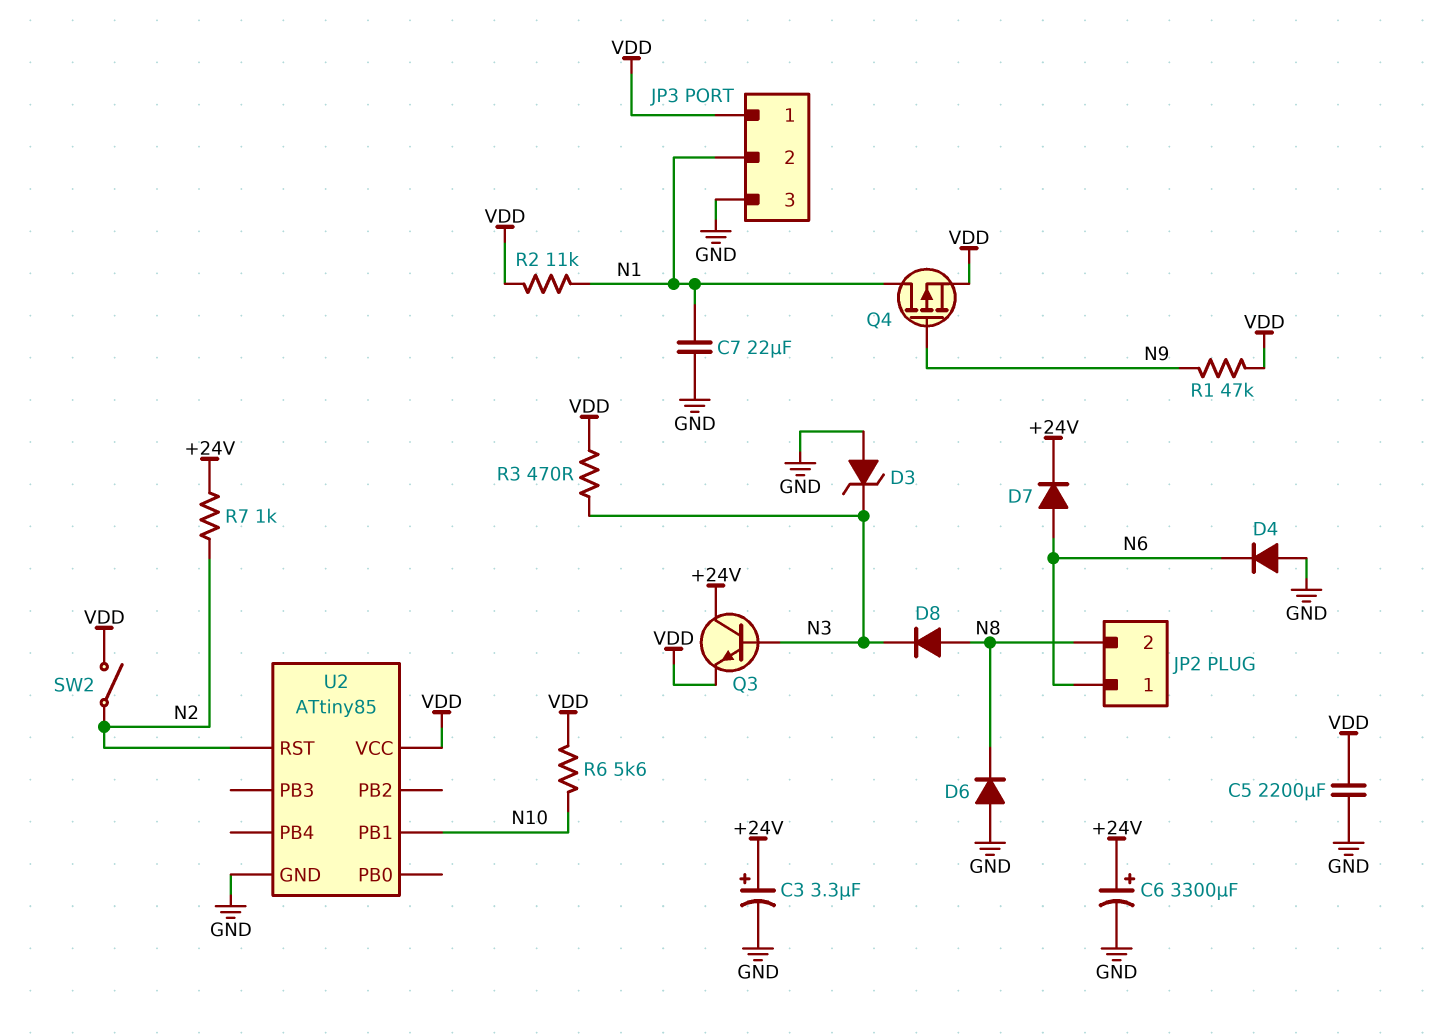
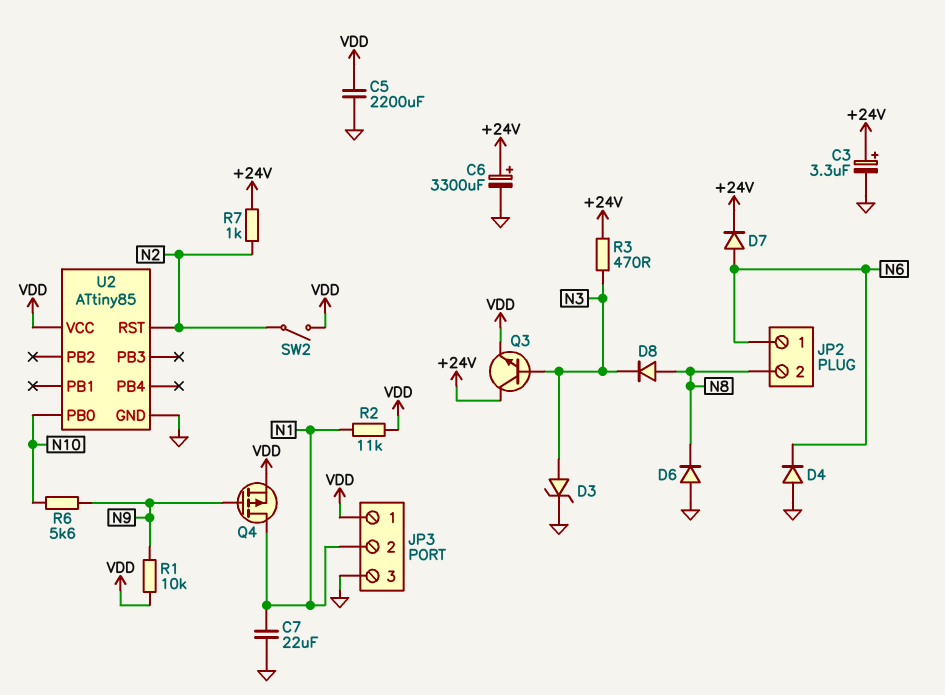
D3: zener (A GND, K N3) -> zener (A N3, K GND)
R1: 47k (N9, VDD) -> 10k (N9, VDD)
R3: 470 (N3, VDD) -> 470 (+24V, N3)
R6: 5.6k (N10, VDD) -> 5.6k (N9, N10)
U2 pin PB0: none -> N10
U2 pin PB1: N10 -> none

